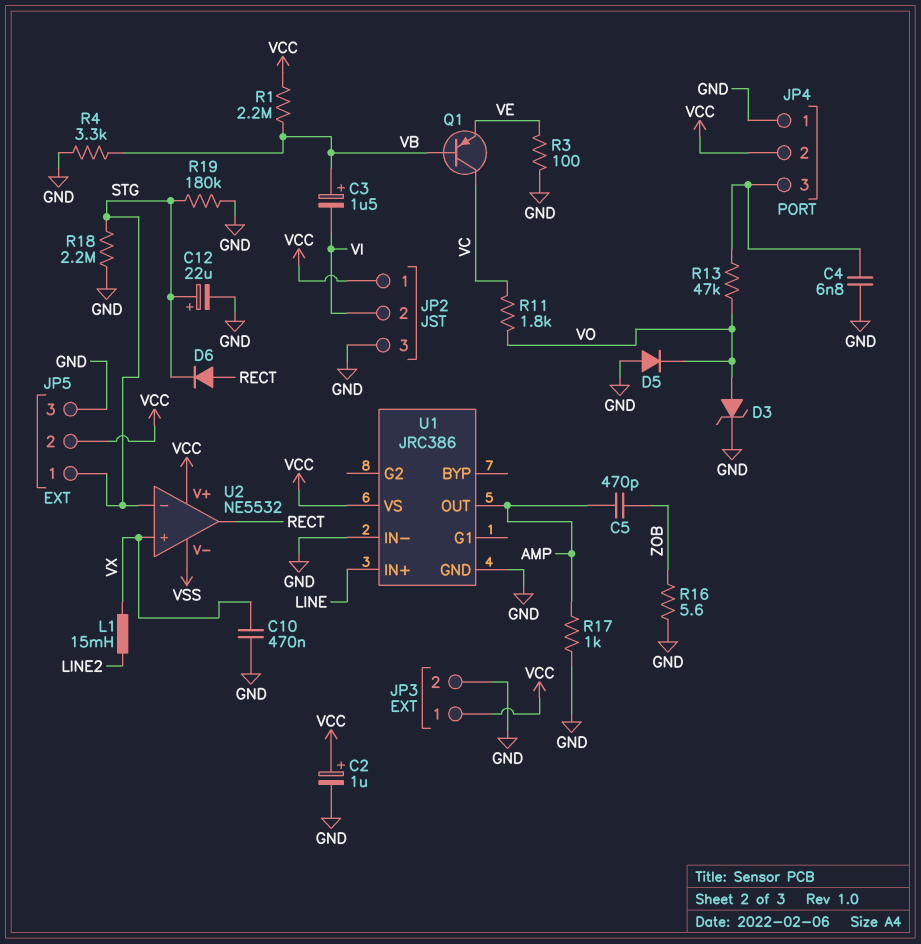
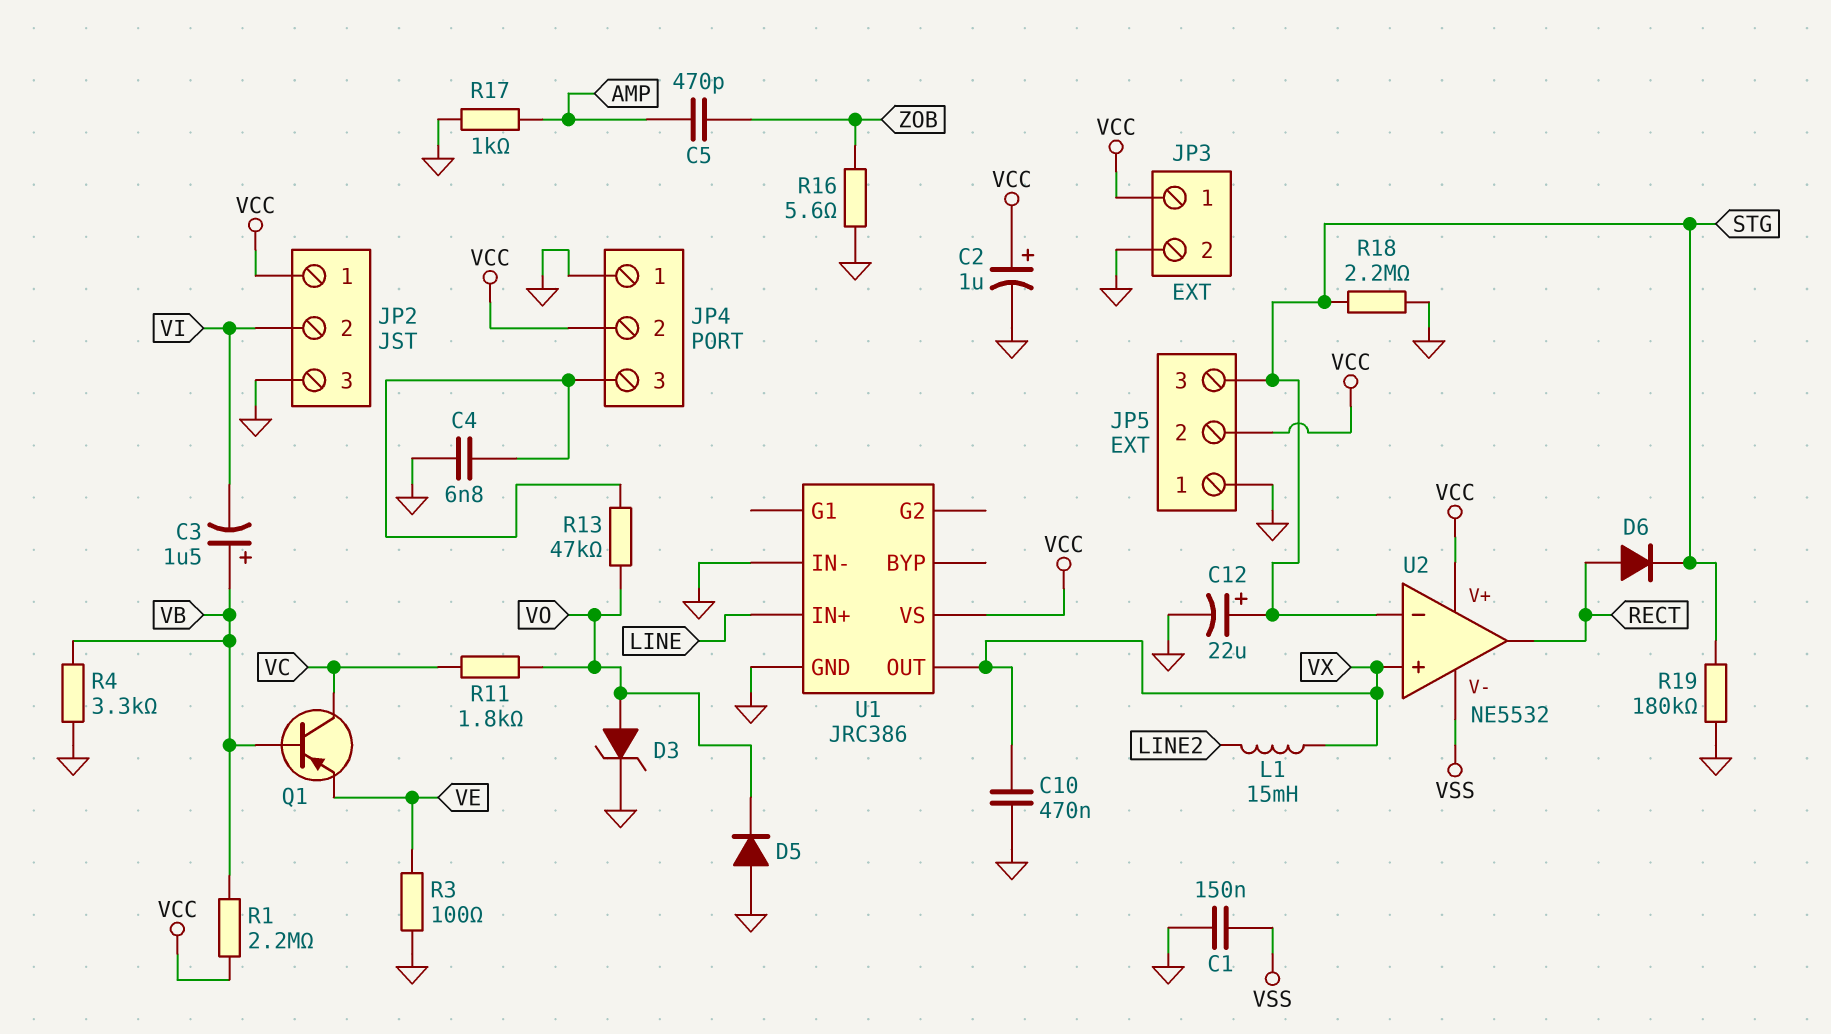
C1: none -> 150nF (GND, VSS)
JP5 pin 1: STG -> GND
JP5 pin 3: GND -> STG
U1 pin OUT: AMP -> VX

